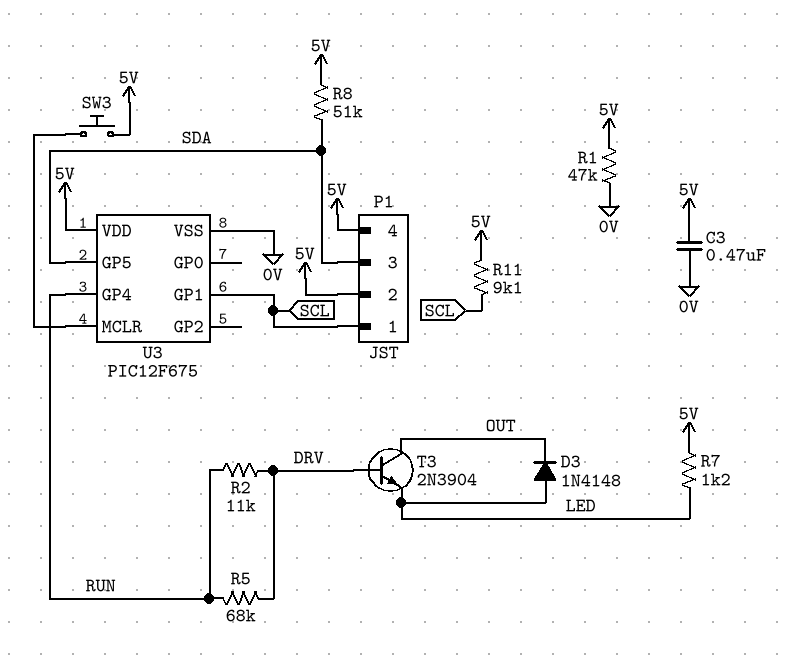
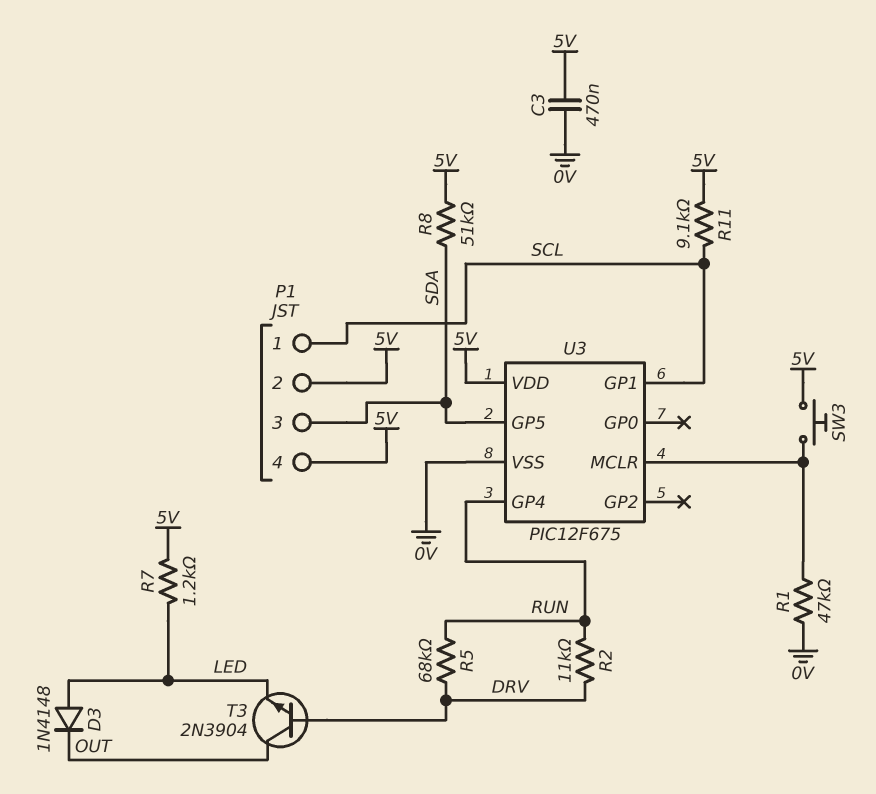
R1: 47k (0V, 5V) -> 47k (0V, U3/MCLR)

